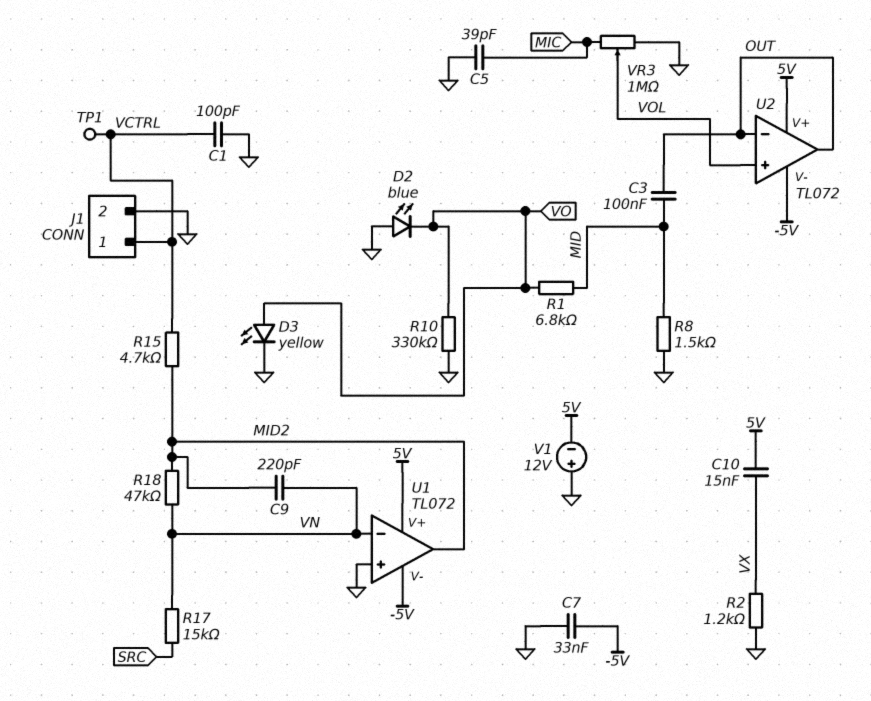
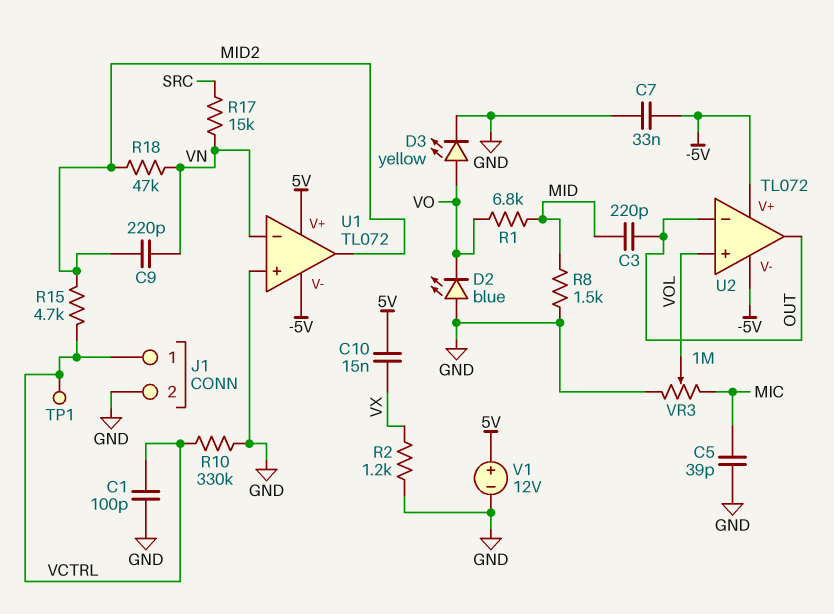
C3: 100nF (MID, OUT) -> 220pF (MID, OUT)
R10: 330k (GND, VO) -> 330k (GND, VCTRL)
U2 pin V+: 5V -> -5V
V1: 12V (plus GND, minus 5V) -> 12V (plus 5V, minus GND)

